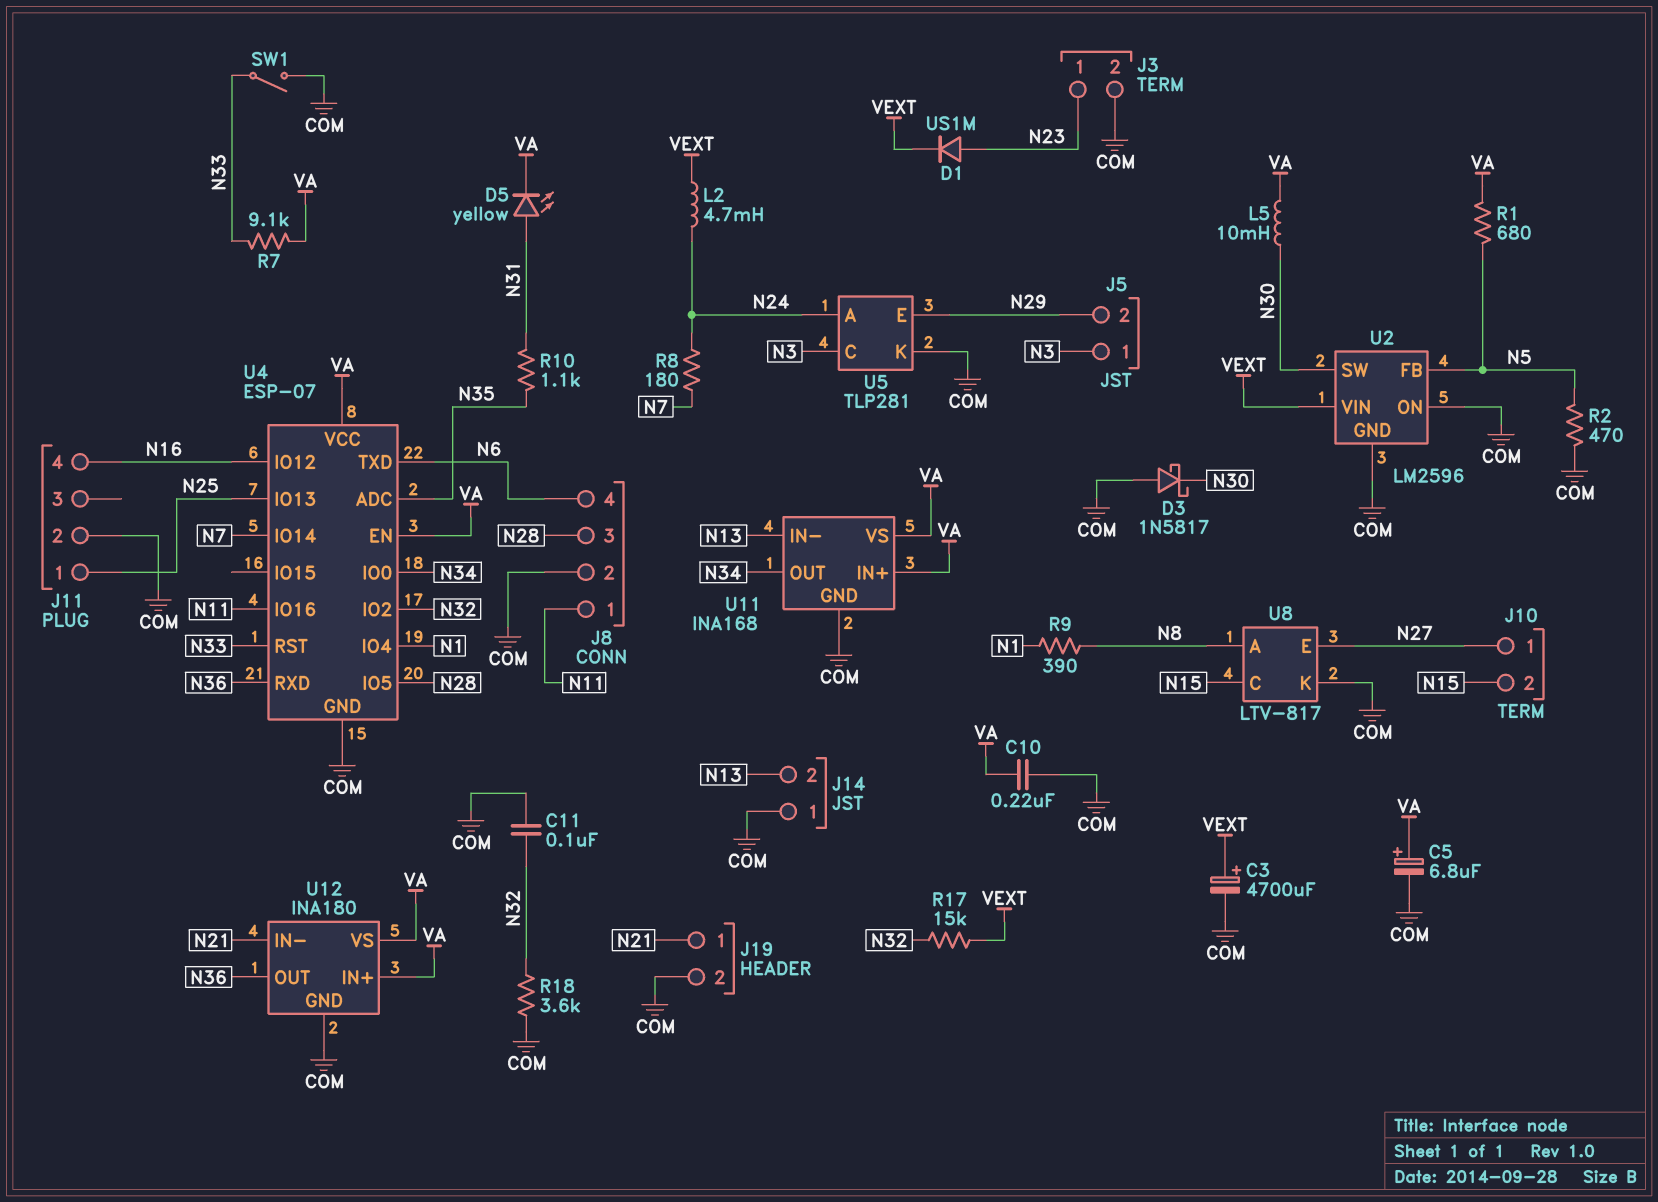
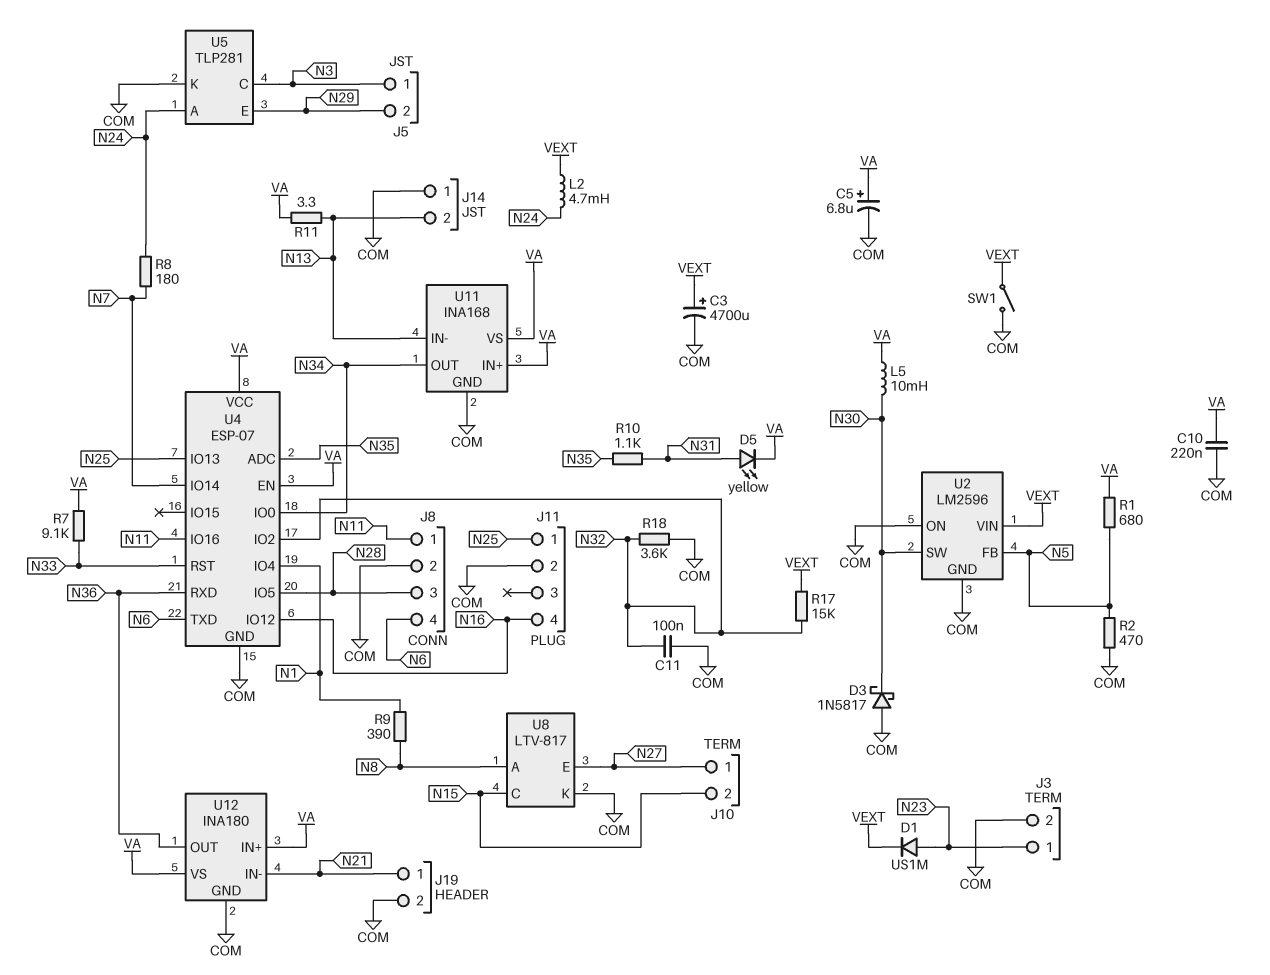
R11: none -> 3.3 (N13, VA)
SW1: switch (COM, N33) -> switch (COM, VEXT)

